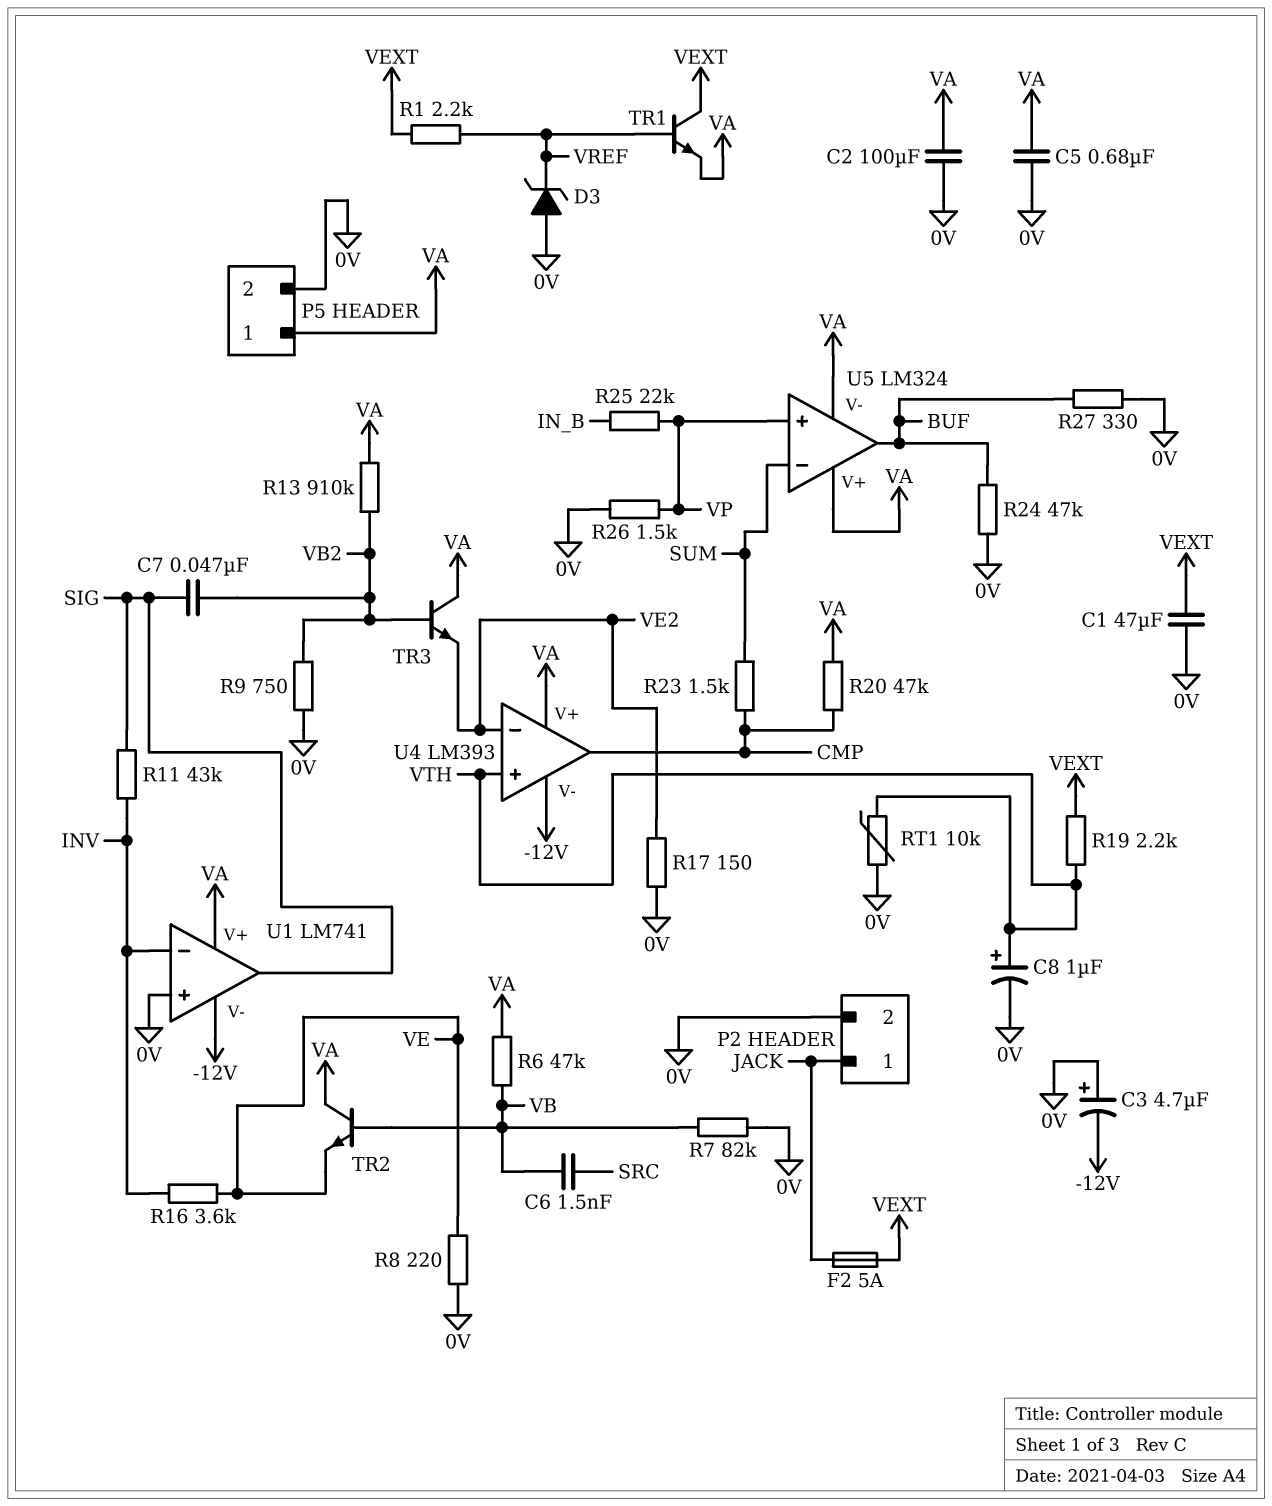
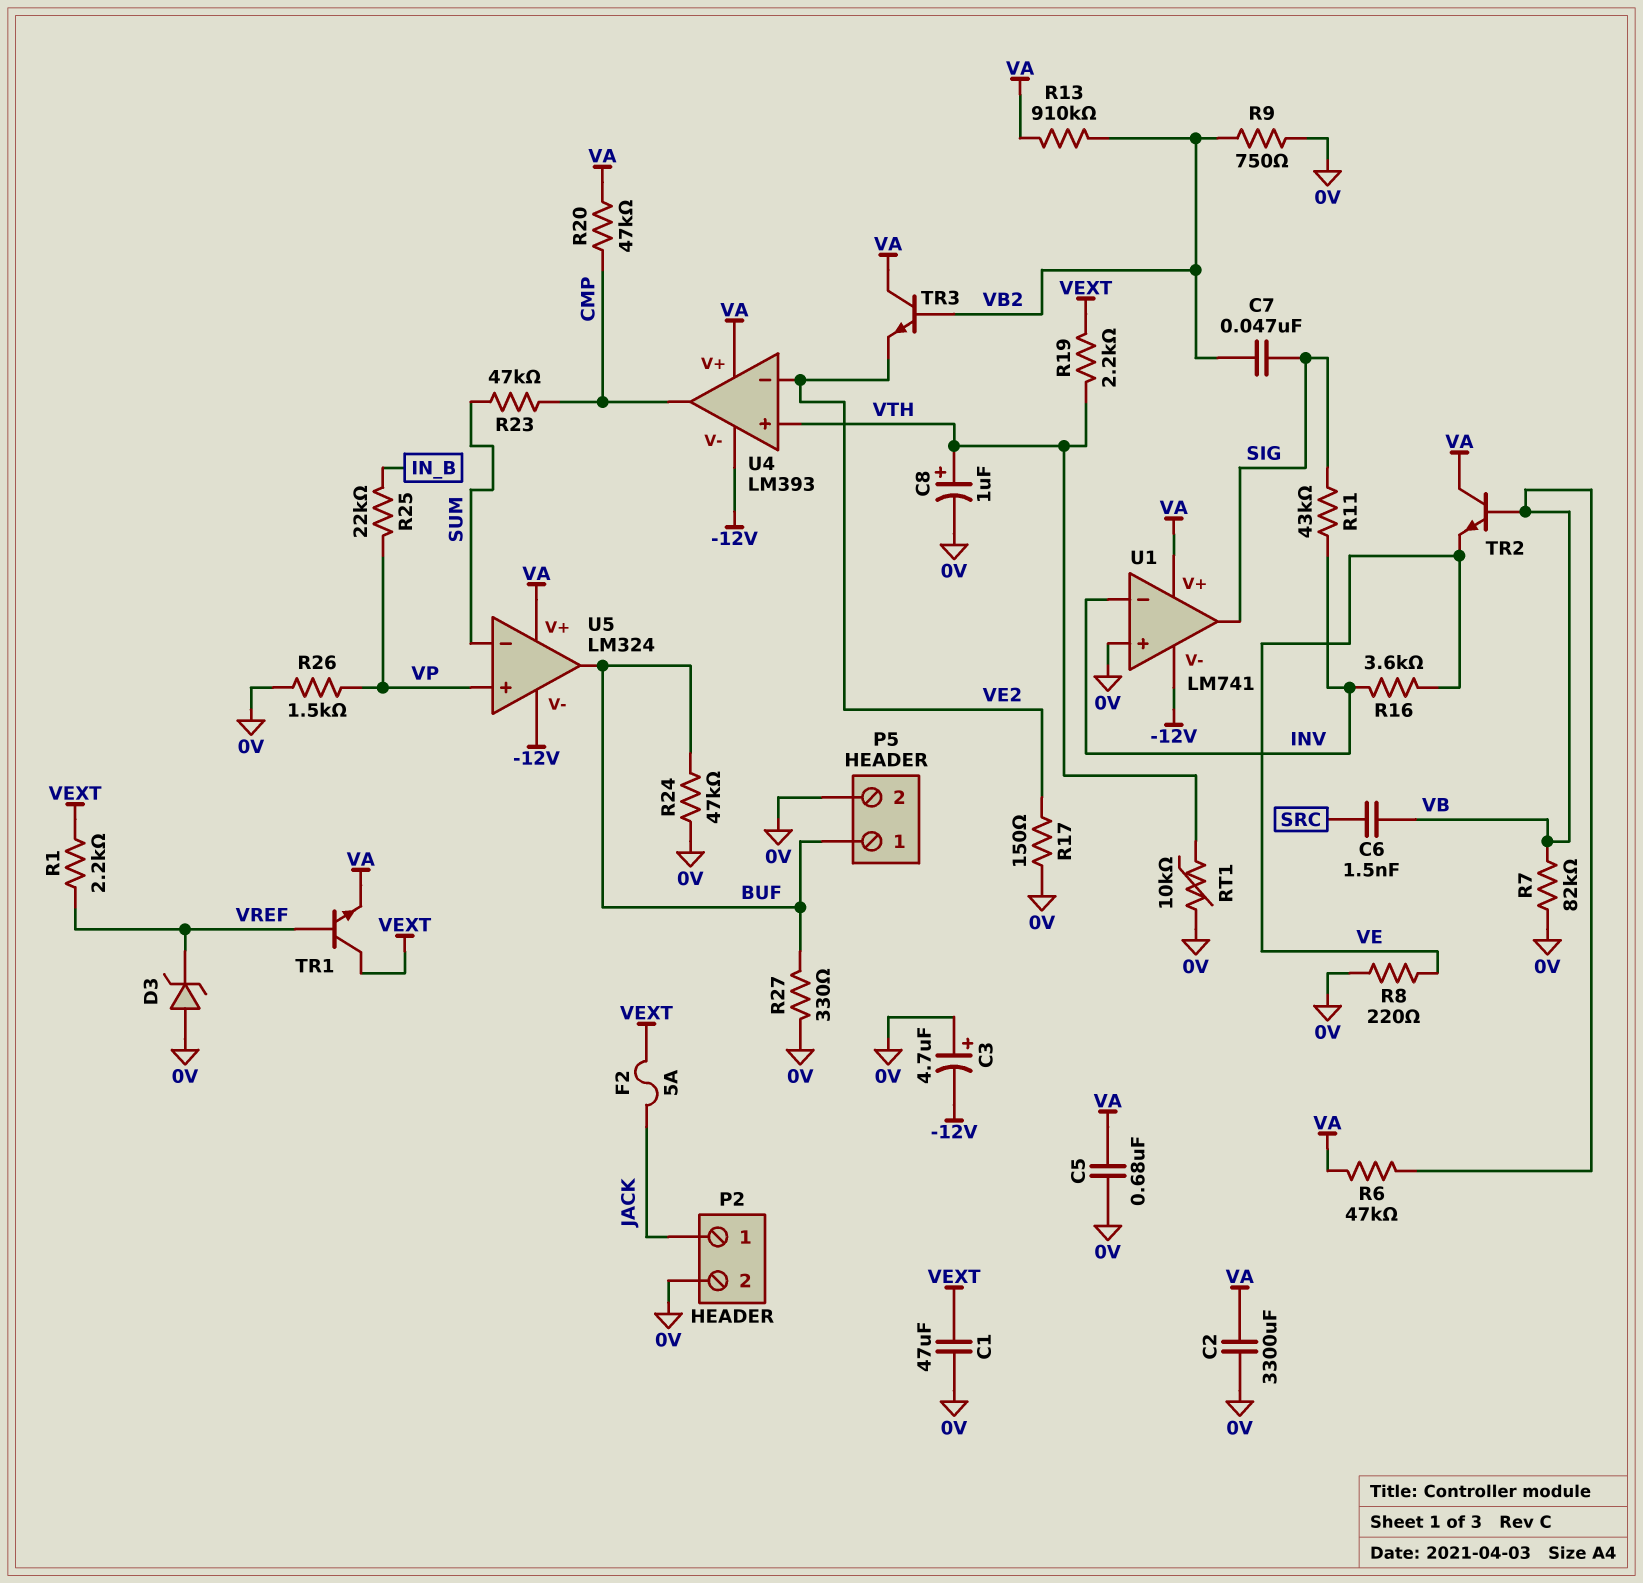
C2: 100uF (0V, VA) -> 3300uF (0V, VA)
P5 pin 1: VA -> BUF
R23: 1.5k (CMP, SUM) -> 47k (CMP, SUM)
U5 pin V-: VA -> -12V

